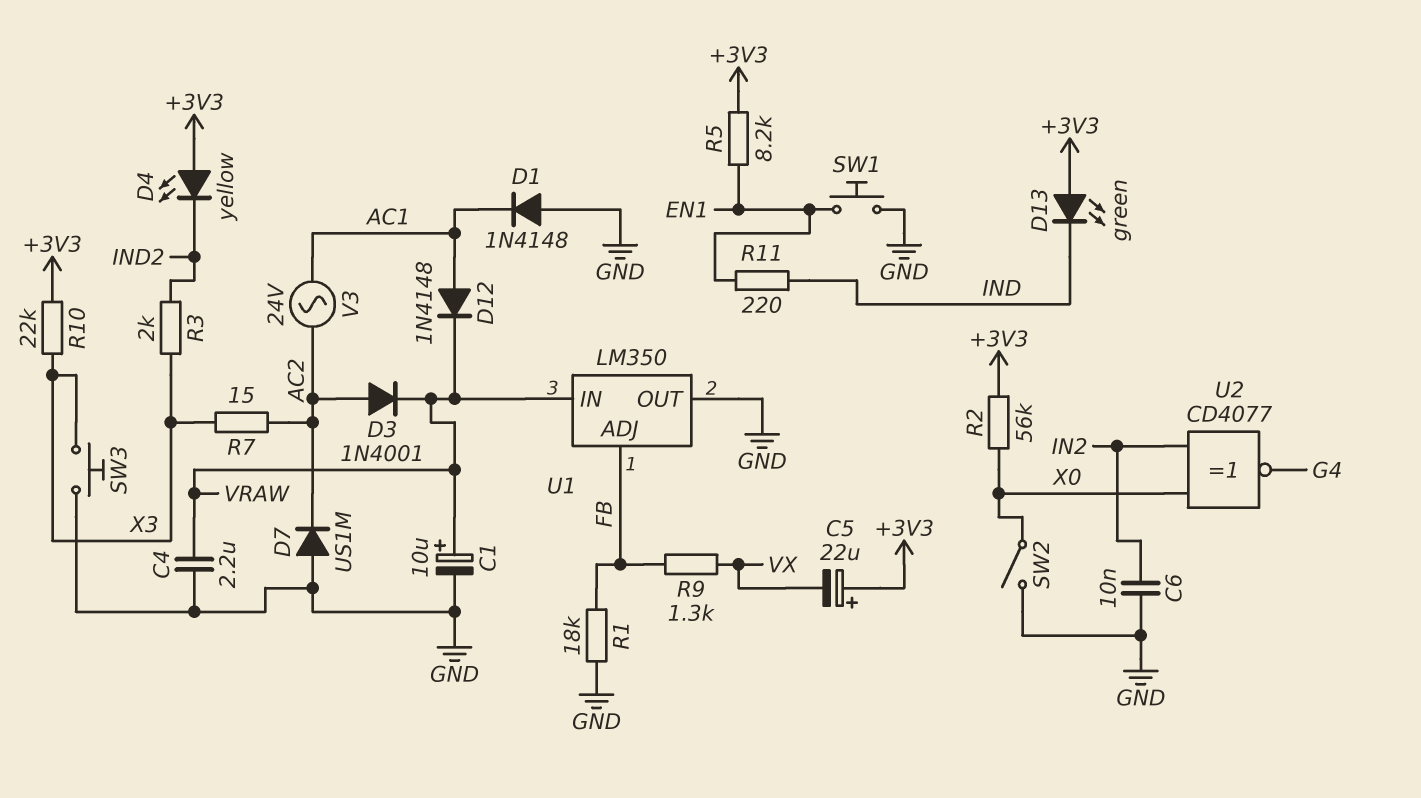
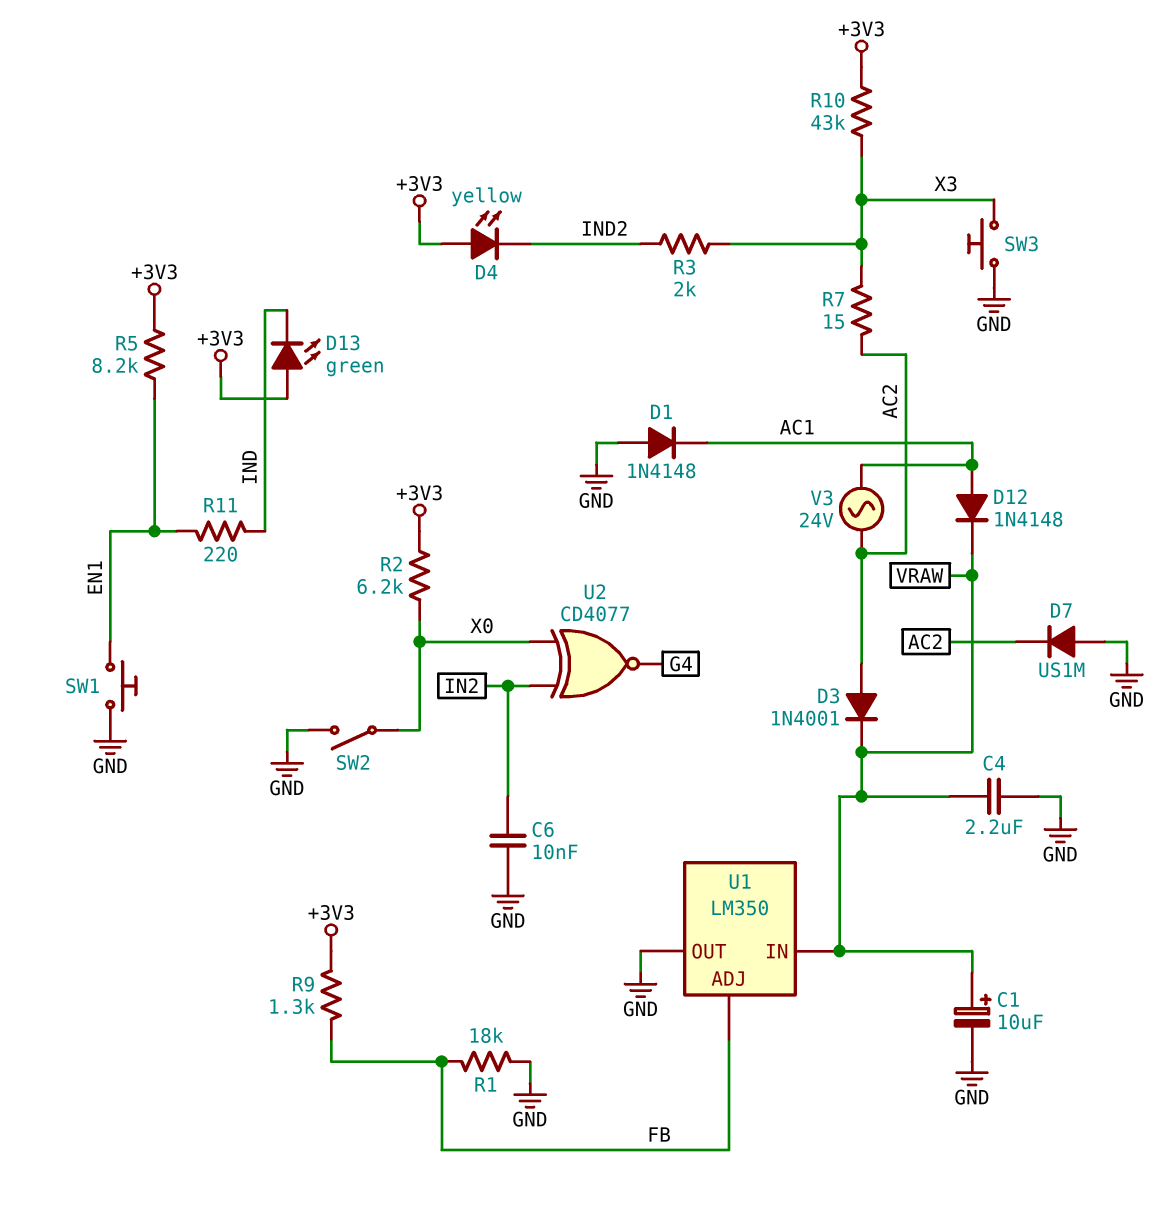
C5: 22uF (plus +3V3, minus VX) -> none
R2: 56k (+3V3, X0) -> 6.2k (+3V3, X0)
R9: 1.3k (FB, VX) -> 1.3k (+3V3, FB)
R10: 22k (+3V3, X3) -> 43k (+3V3, X3)

